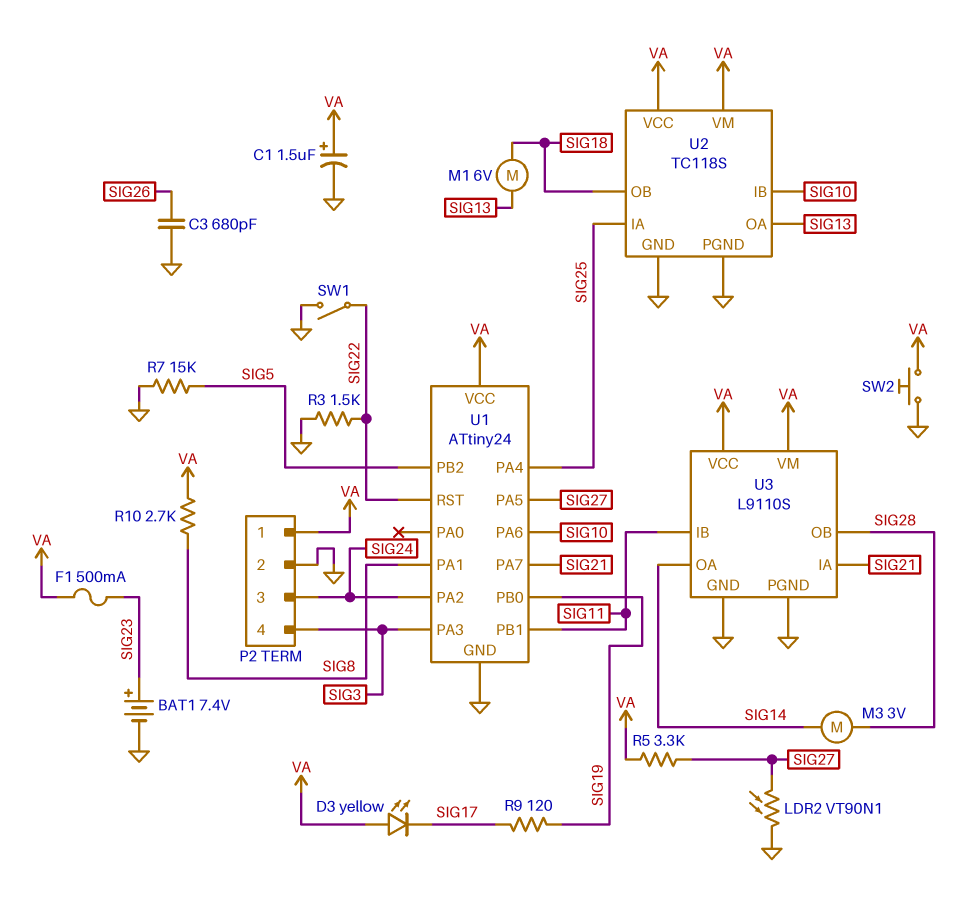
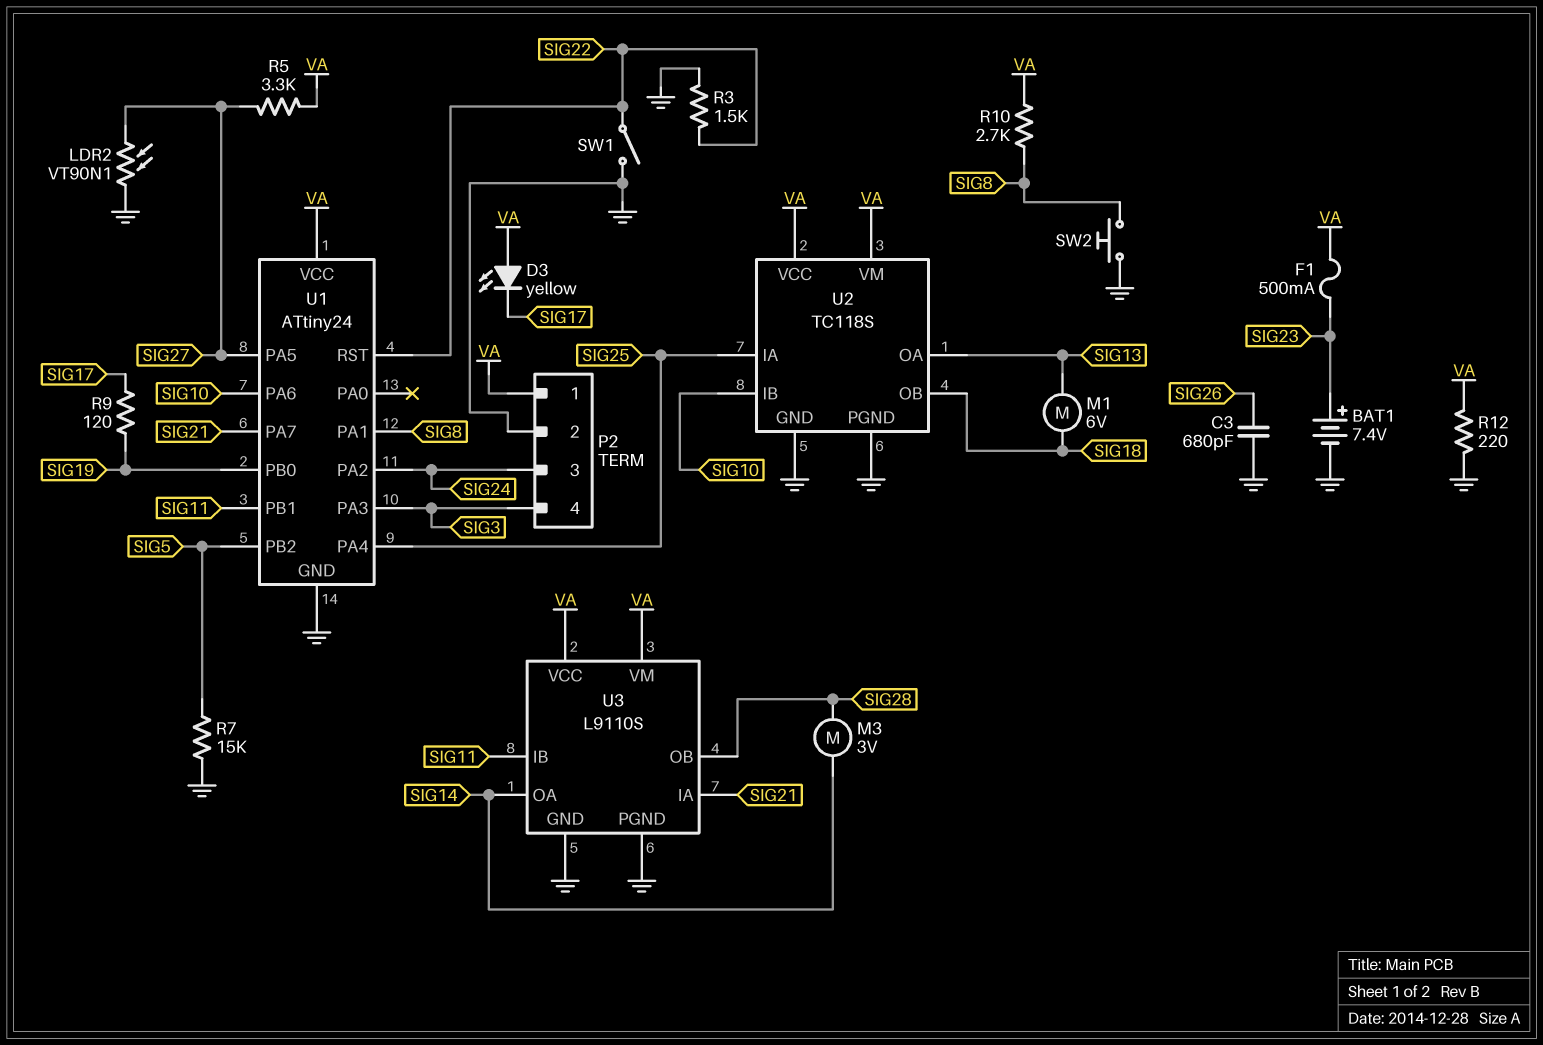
C1: 1.5uF (plus VA, minus GND) -> none
R12: none -> 220 (GND, VA)
SW2: button (GND, VA) -> button (GND, SIG8)

